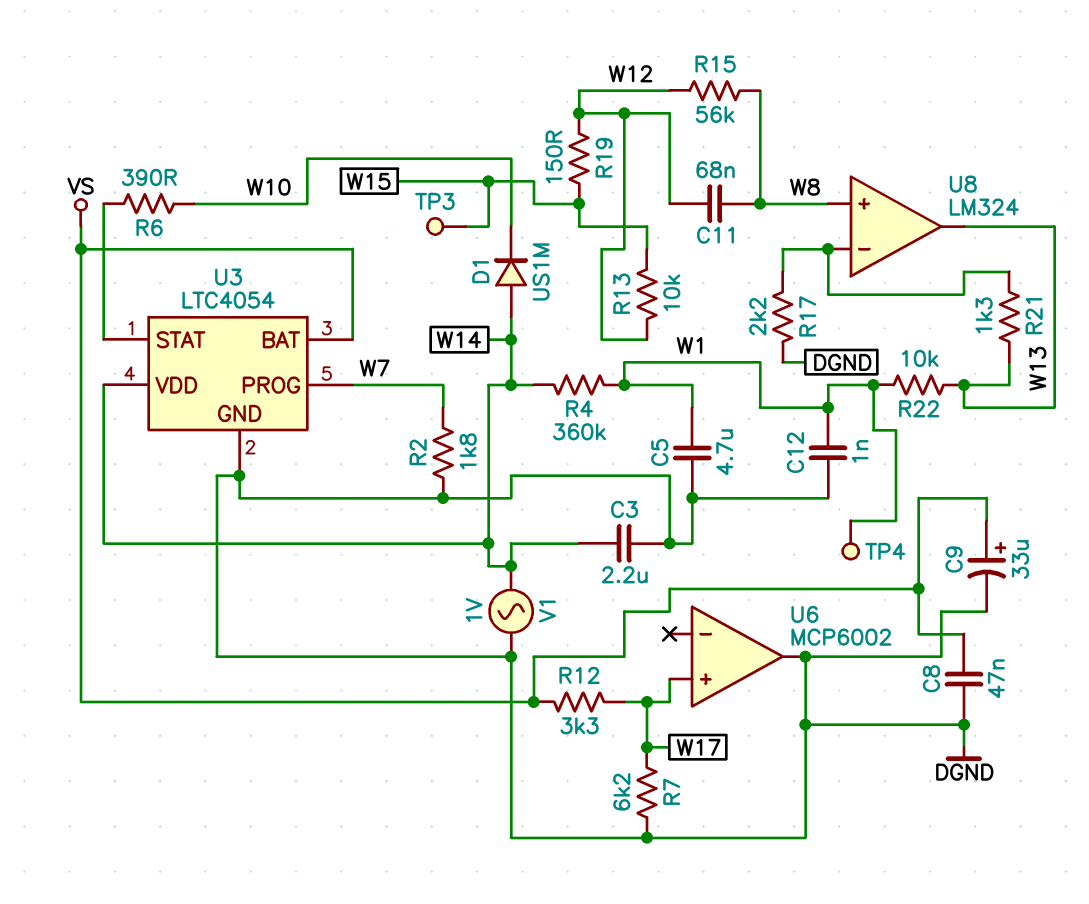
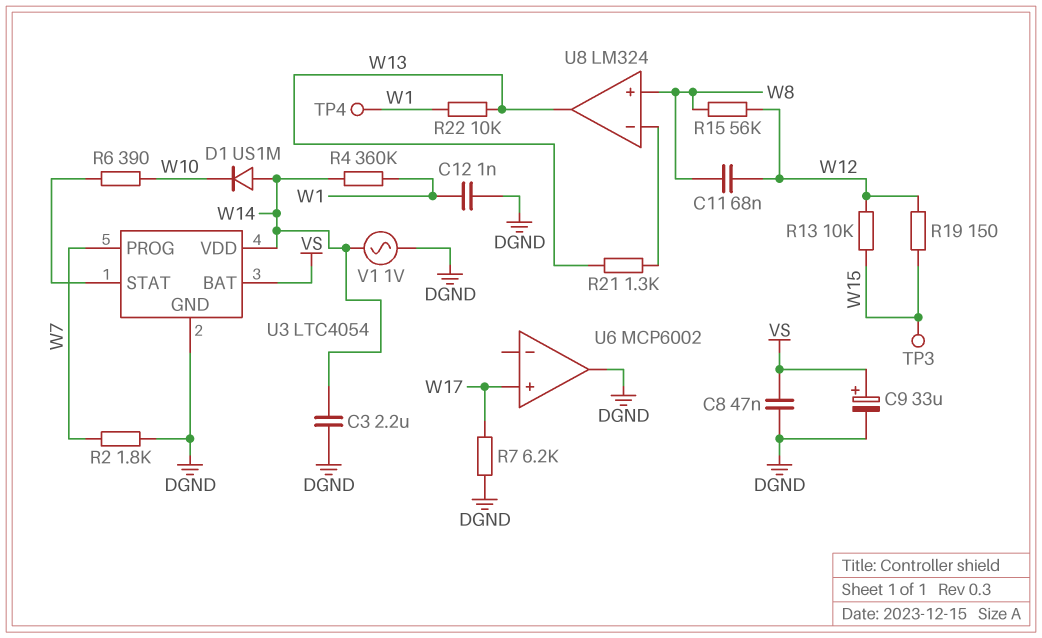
C5: 4.7uF (DGND, W1) -> none
R12: 3.3k (VS, W17) -> none
R17: 2.2k (DGND, U8/in-) -> none

